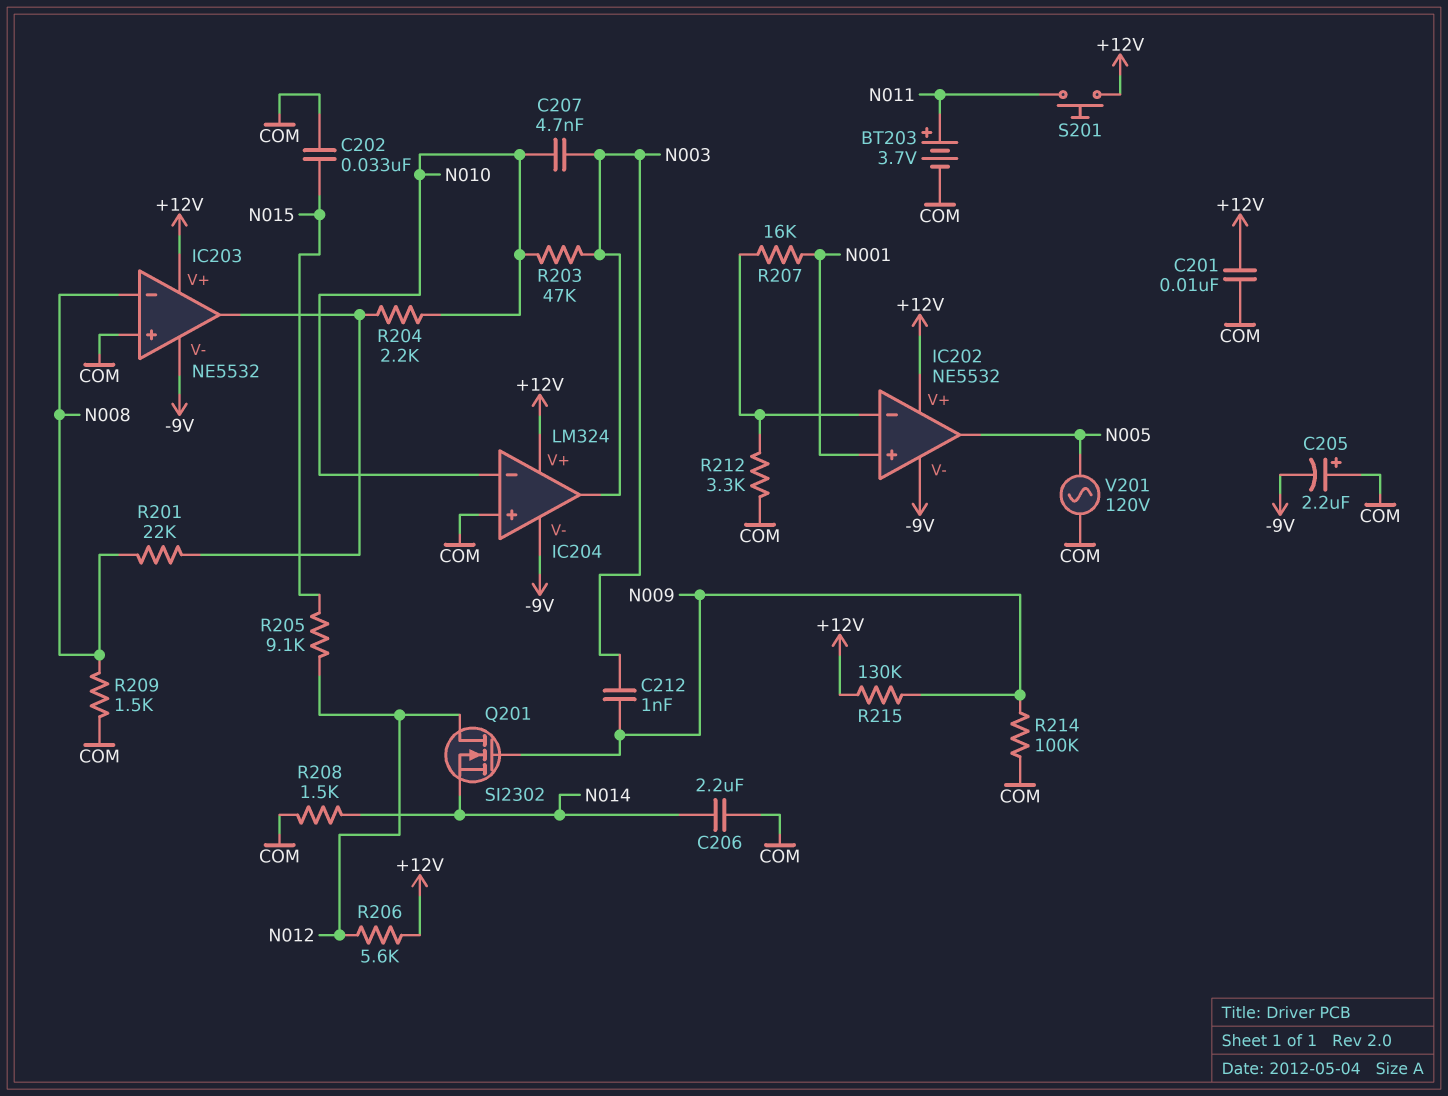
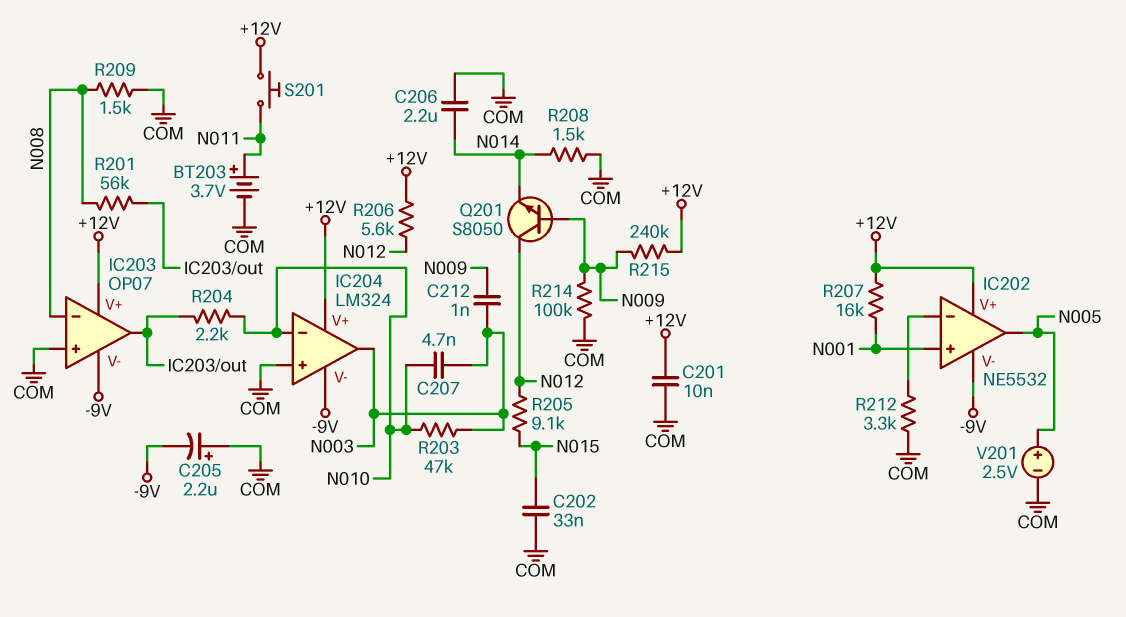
IC203: NE5532 -> OP07
Q201: NMOS SI2302 (G N009, D N012, S N014) -> NPN S8050 (B N009, C N012, E N014)
R201: 22k (IC203/out, N008) -> 56k (IC203/out, N008)
R207: 16k (IC202/in-, N001) -> 16k (+12V, N001)
R215: 130k (+12V, N009) -> 240k (+12V, N009)
V201: AC 120V (COM, N005) -> 2.5V (plus N005, minus COM)

